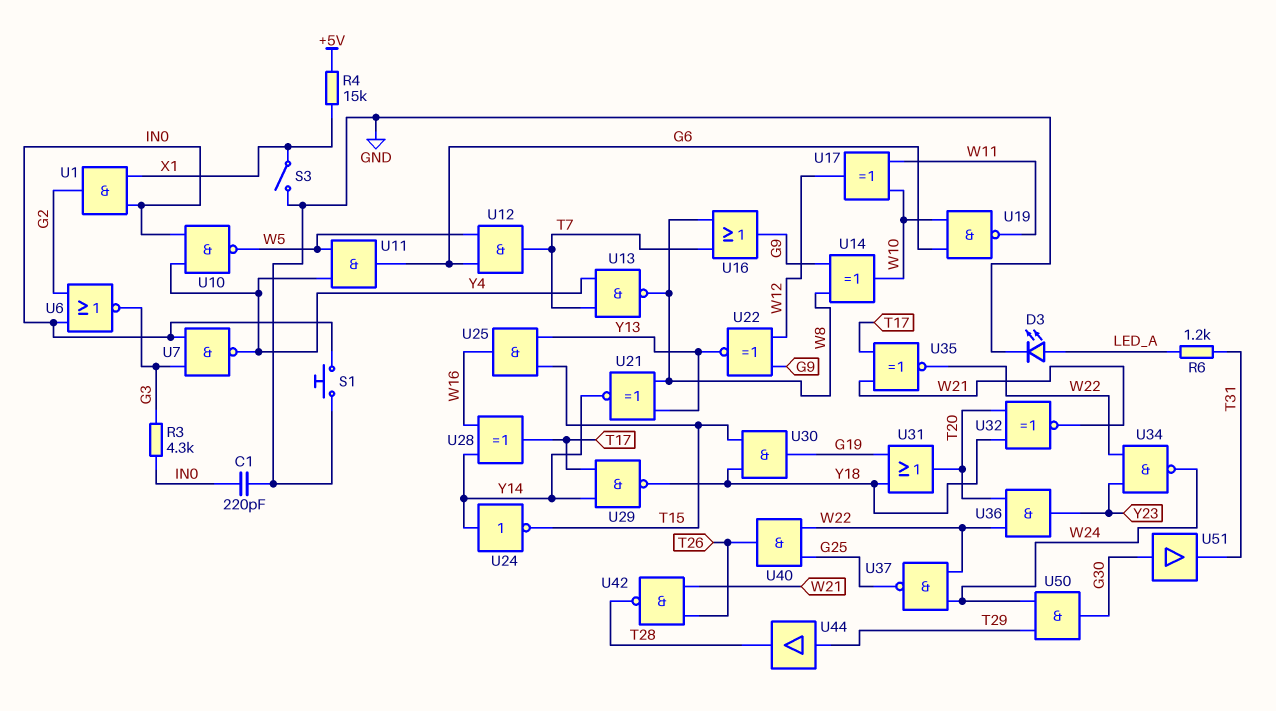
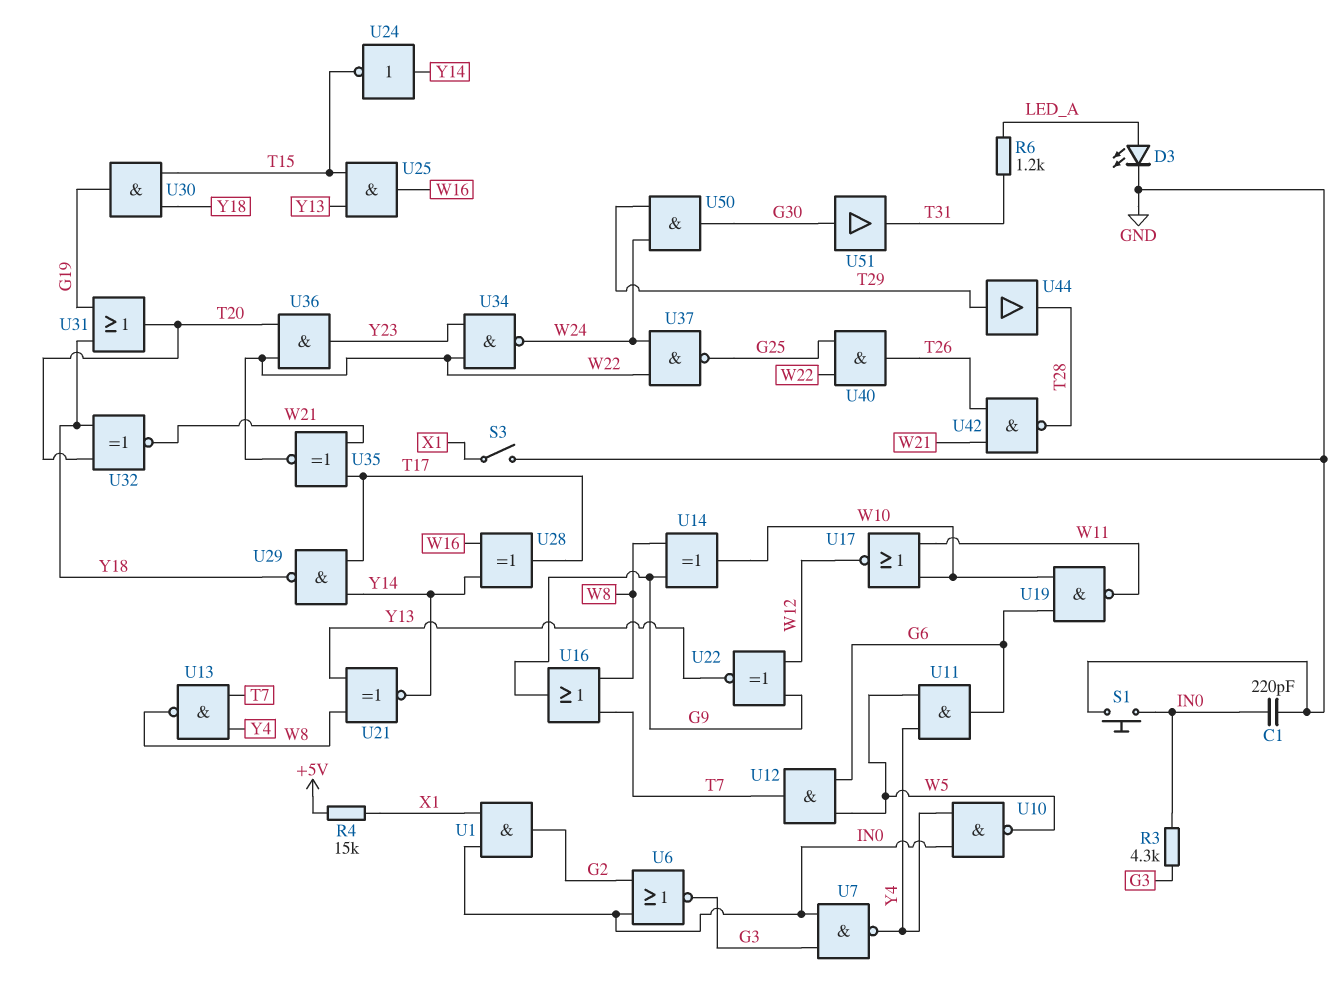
U17: XOR (in W10, in W11, out W12) -> NOR (in W10, in W11, out W12)

